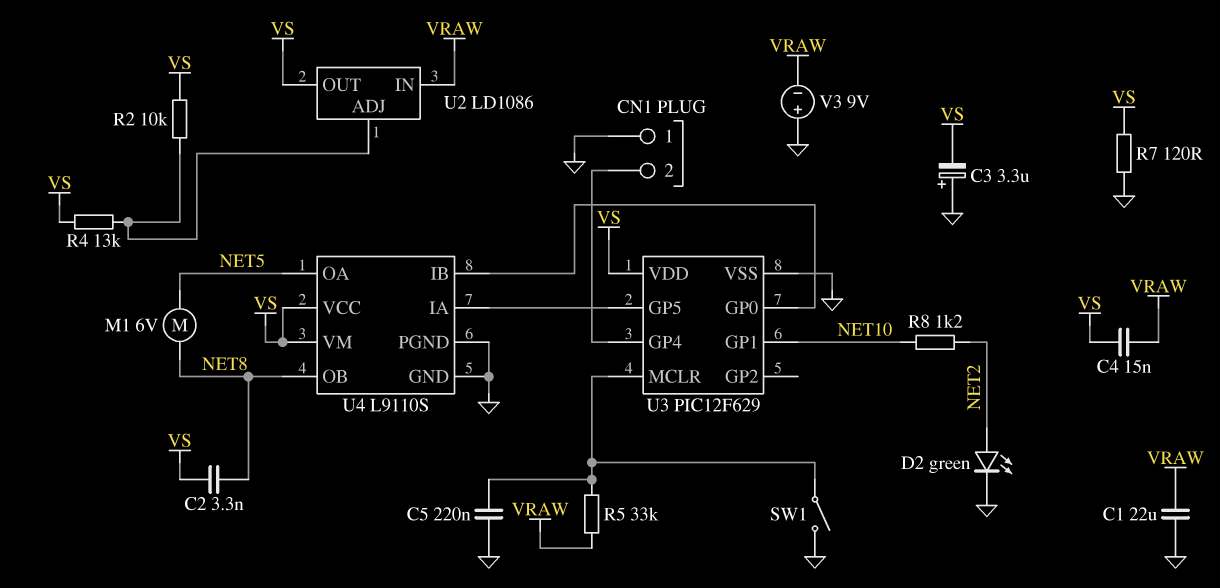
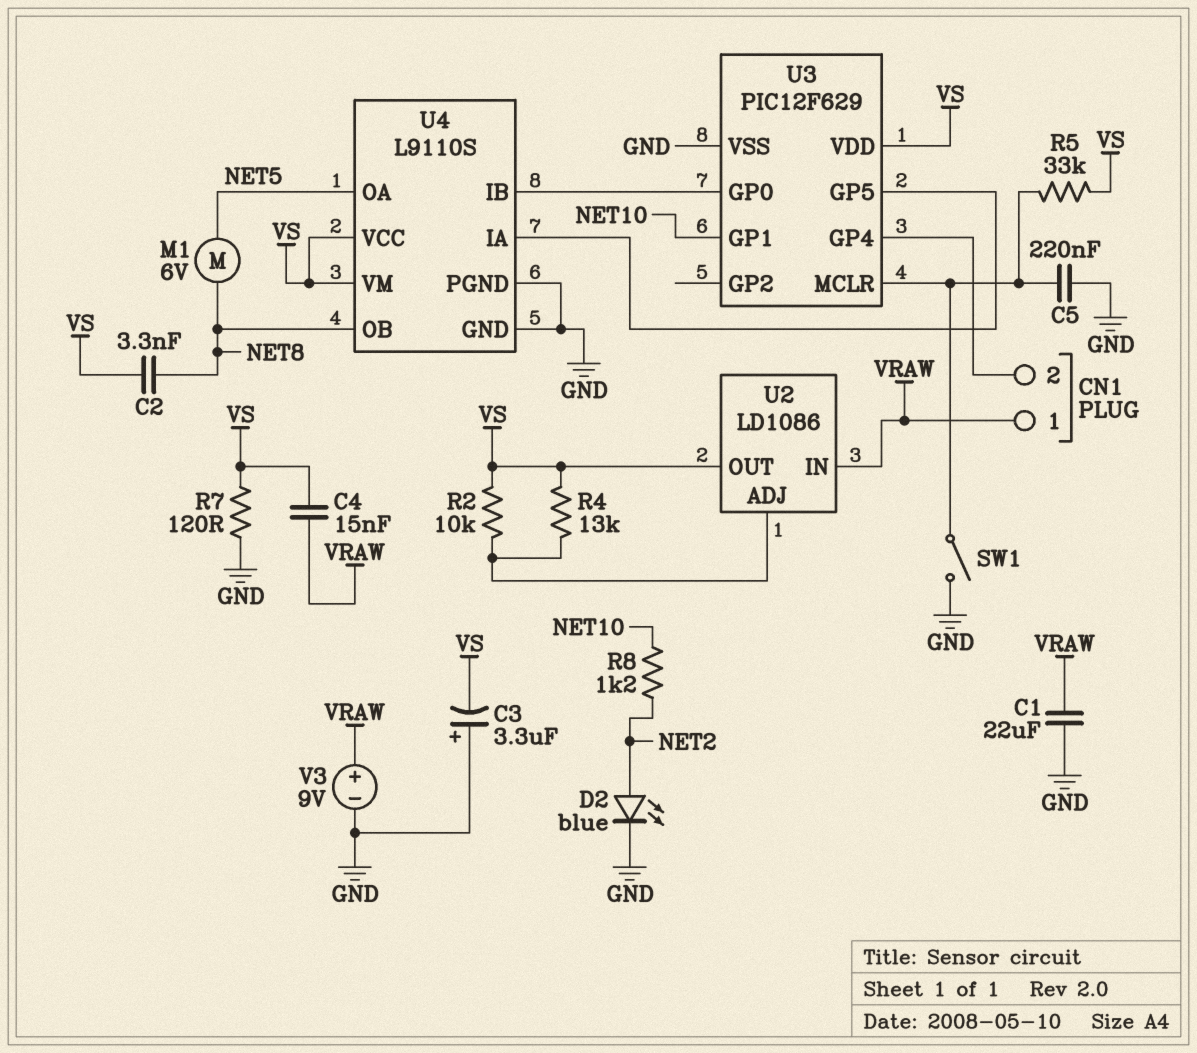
CN1 pin 1: GND -> VRAW
D2: LED green (A NET2, K GND) -> LED blue (A NET2, K GND)
R5: 33k (U3/MCLR, VRAW) -> 33k (U3/MCLR, VS)
V3: 9V (plus GND, minus VRAW) -> 9V (plus VRAW, minus GND)

